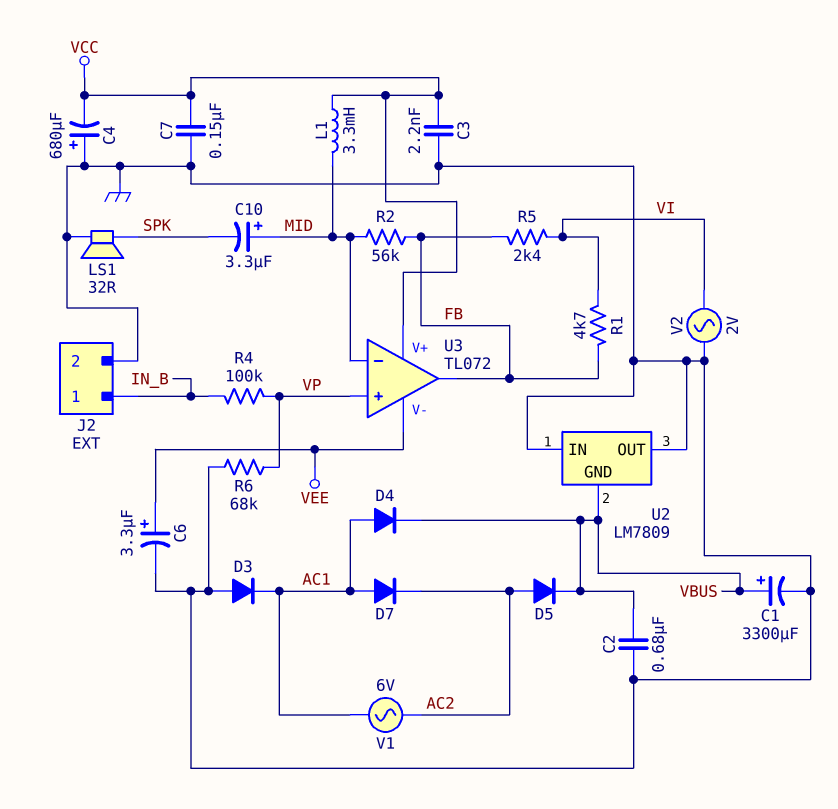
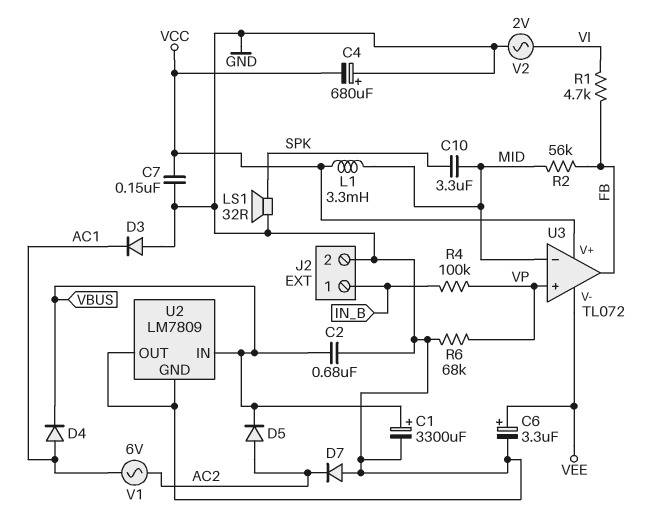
C3: 2.2nF (GND, VCC) -> none
C10: 3.3uF (plus MID, minus SPK) -> 3.3uF (MID, SPK)
D7: diode (A AC1, K AC2) -> diode (A GND, K AC2)
R5: 2.4k (FB, VI) -> none
U2 pin GND: VBUS -> GND
U2 pin IN: GND -> VBUS

